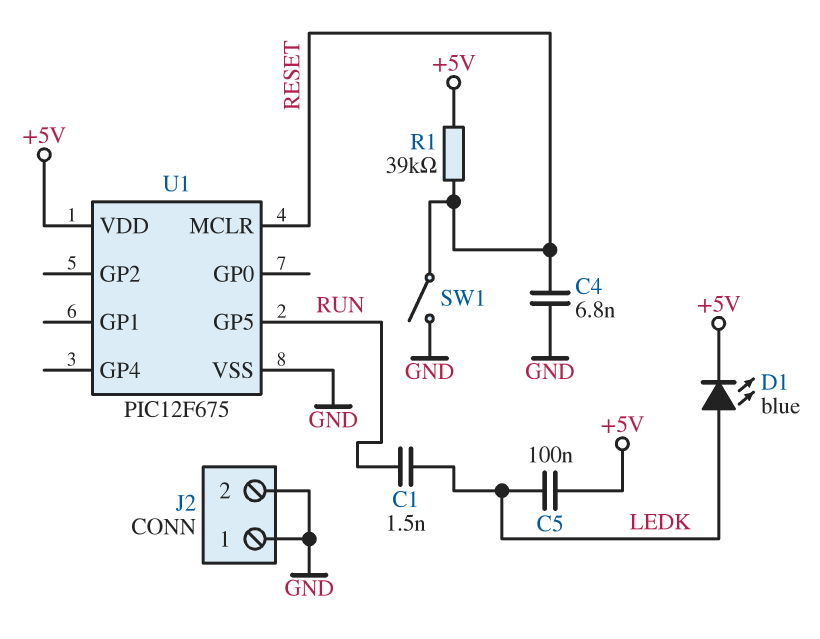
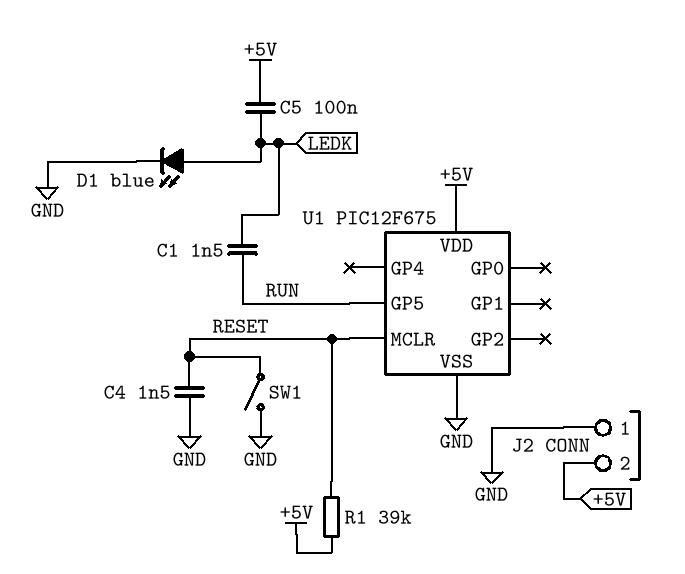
C4: 6.8nF (GND, RESET) -> 1.5nF (GND, RESET)
D1: LED blue (A LEDK, K +5V) -> LED blue (A LEDK, K GND)
J2 pin 2: GND -> +5V

